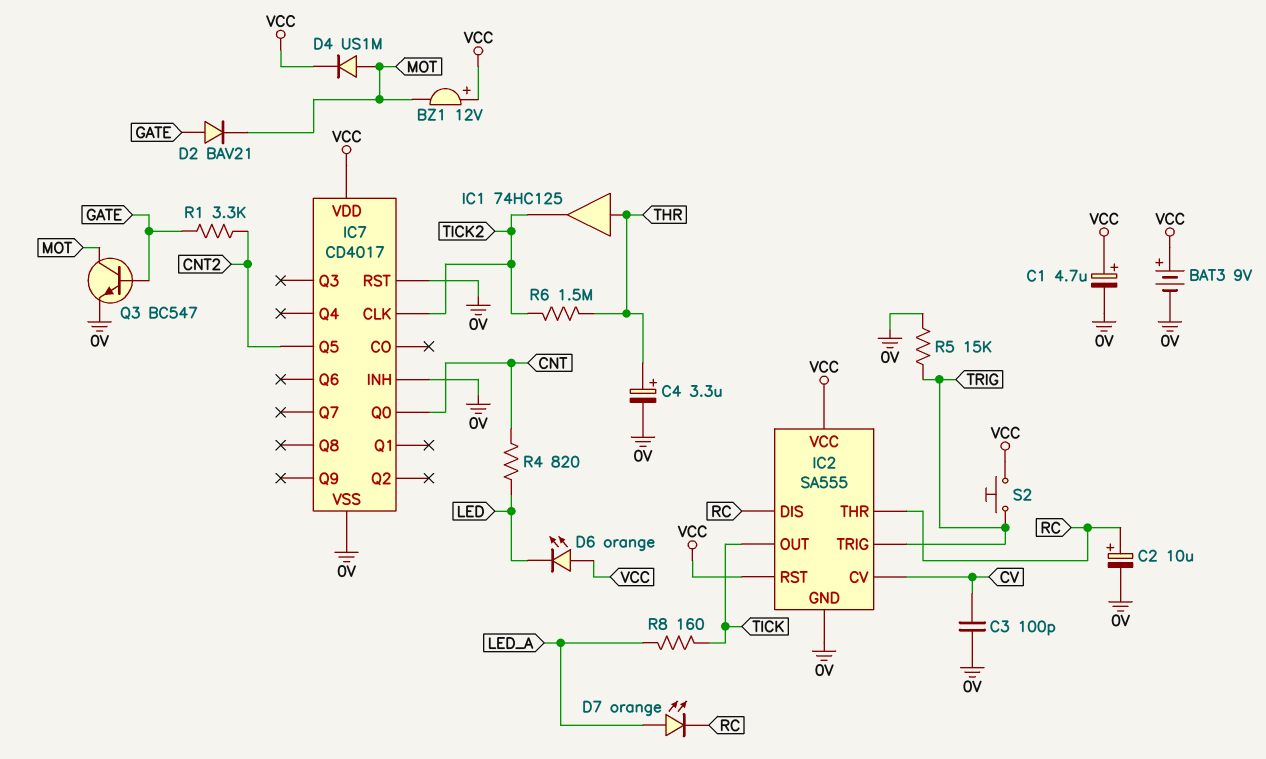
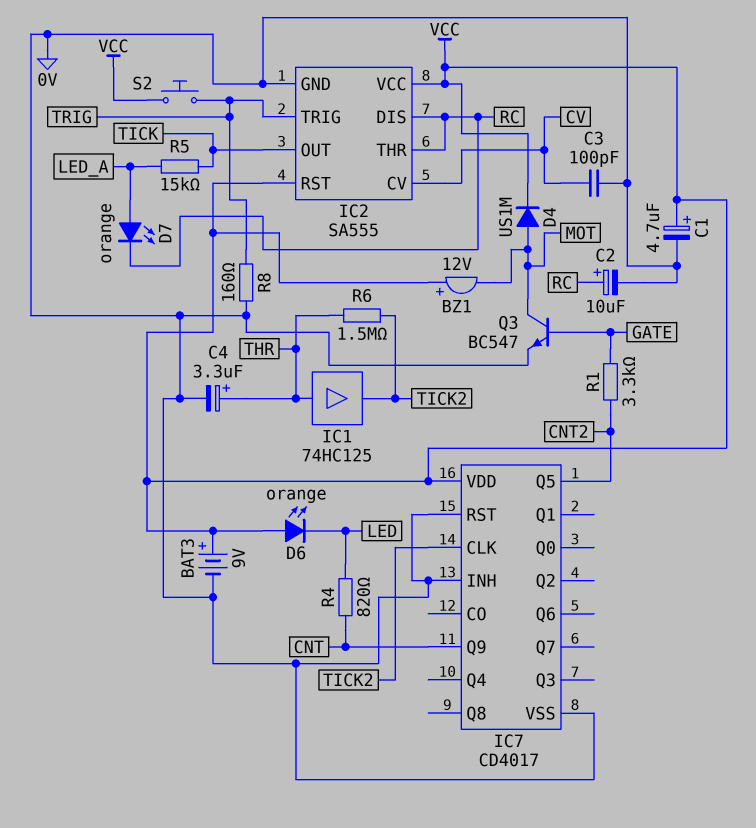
D2: diode BAV21 (A GATE, K MOT) -> none
IC7 pin Q0: CNT -> none
IC7 pin Q9: none -> CNT
R5: 15k (0V, TRIG) -> 15k (LED_A, TICK)
R8: 160 (LED_A, TICK) -> 160 (0V, TRIG)

